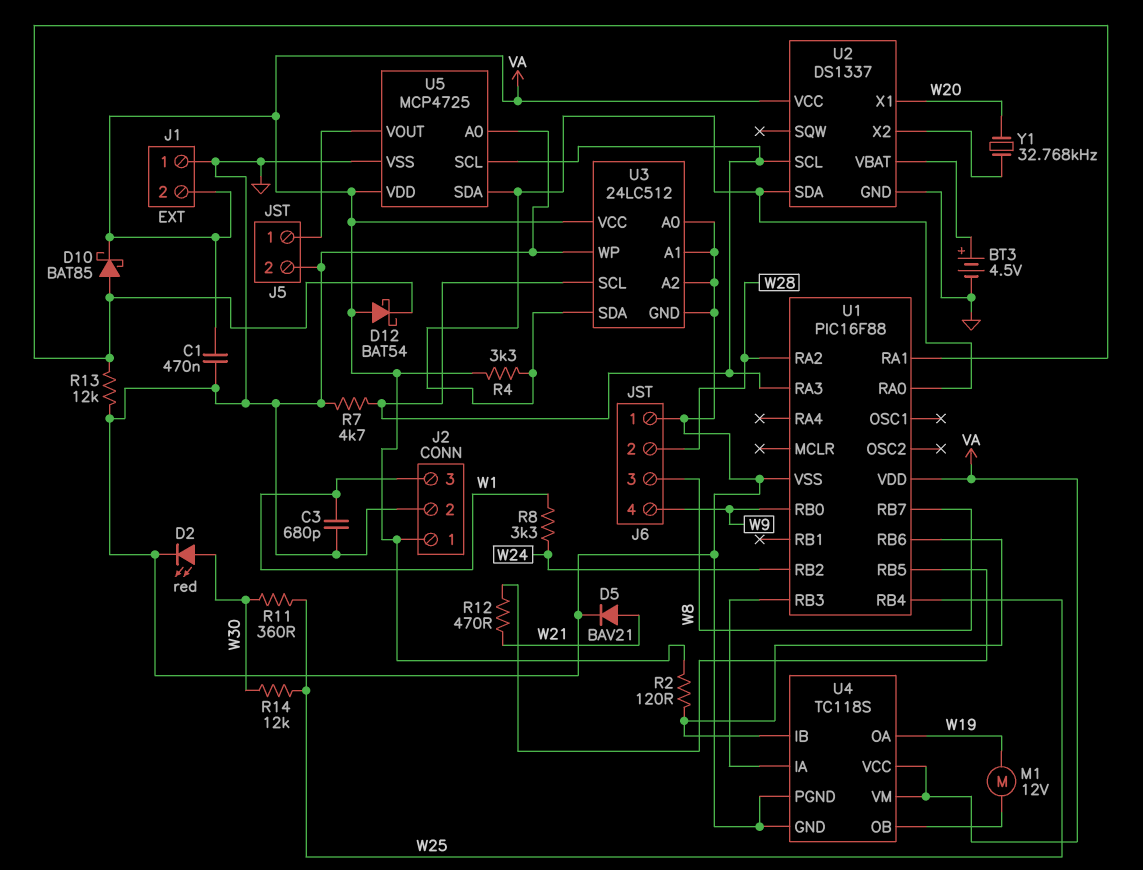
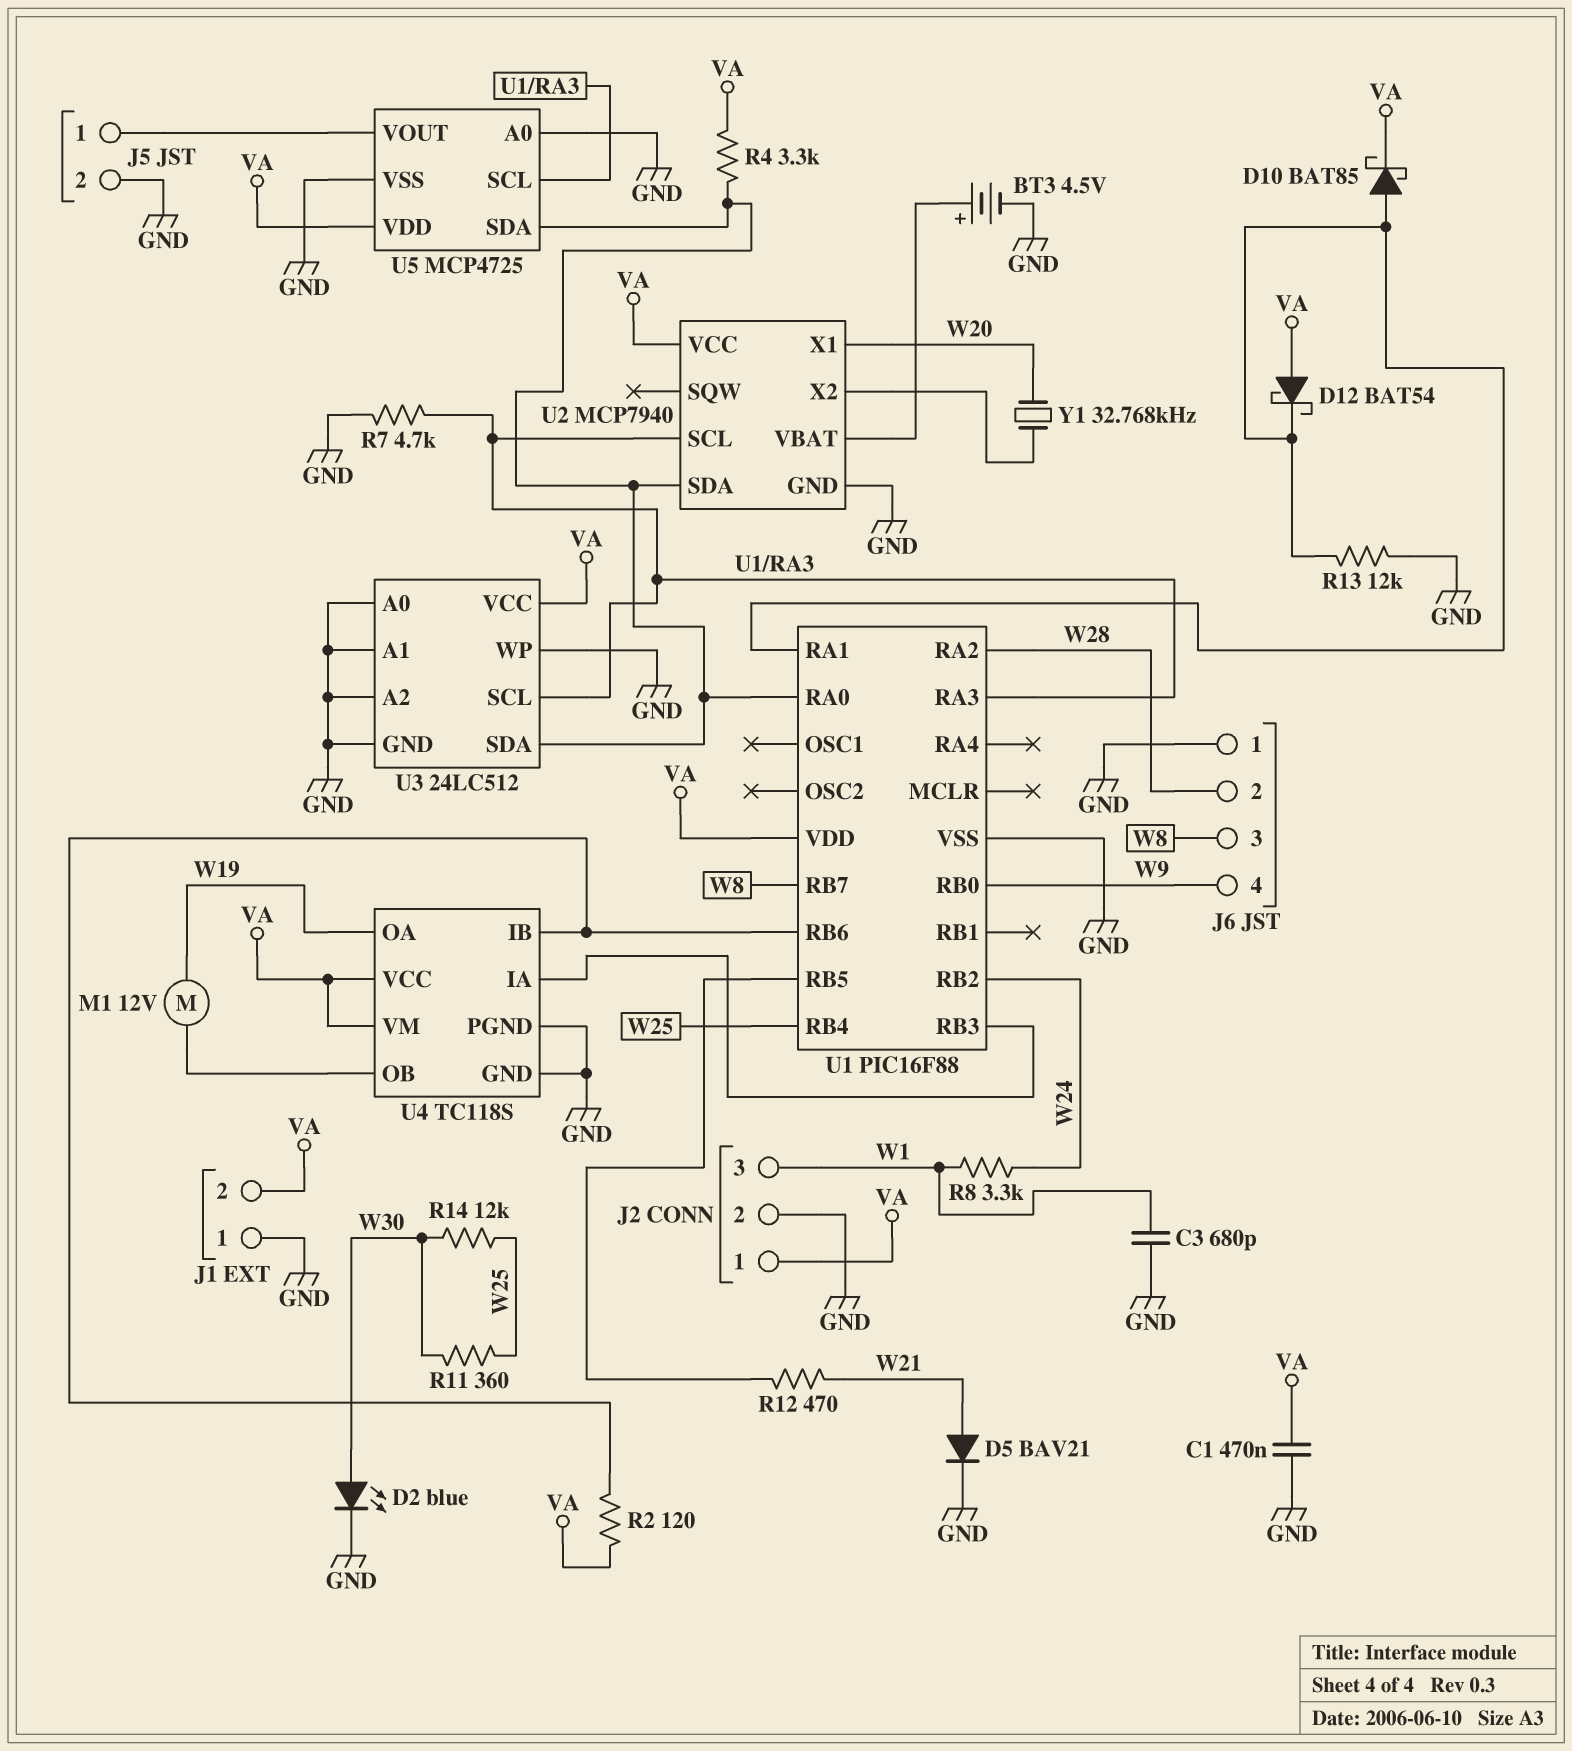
D2: LED red (A W30, K GND) -> LED blue (A W30, K GND)
U2: DS1337 -> MCP7940

